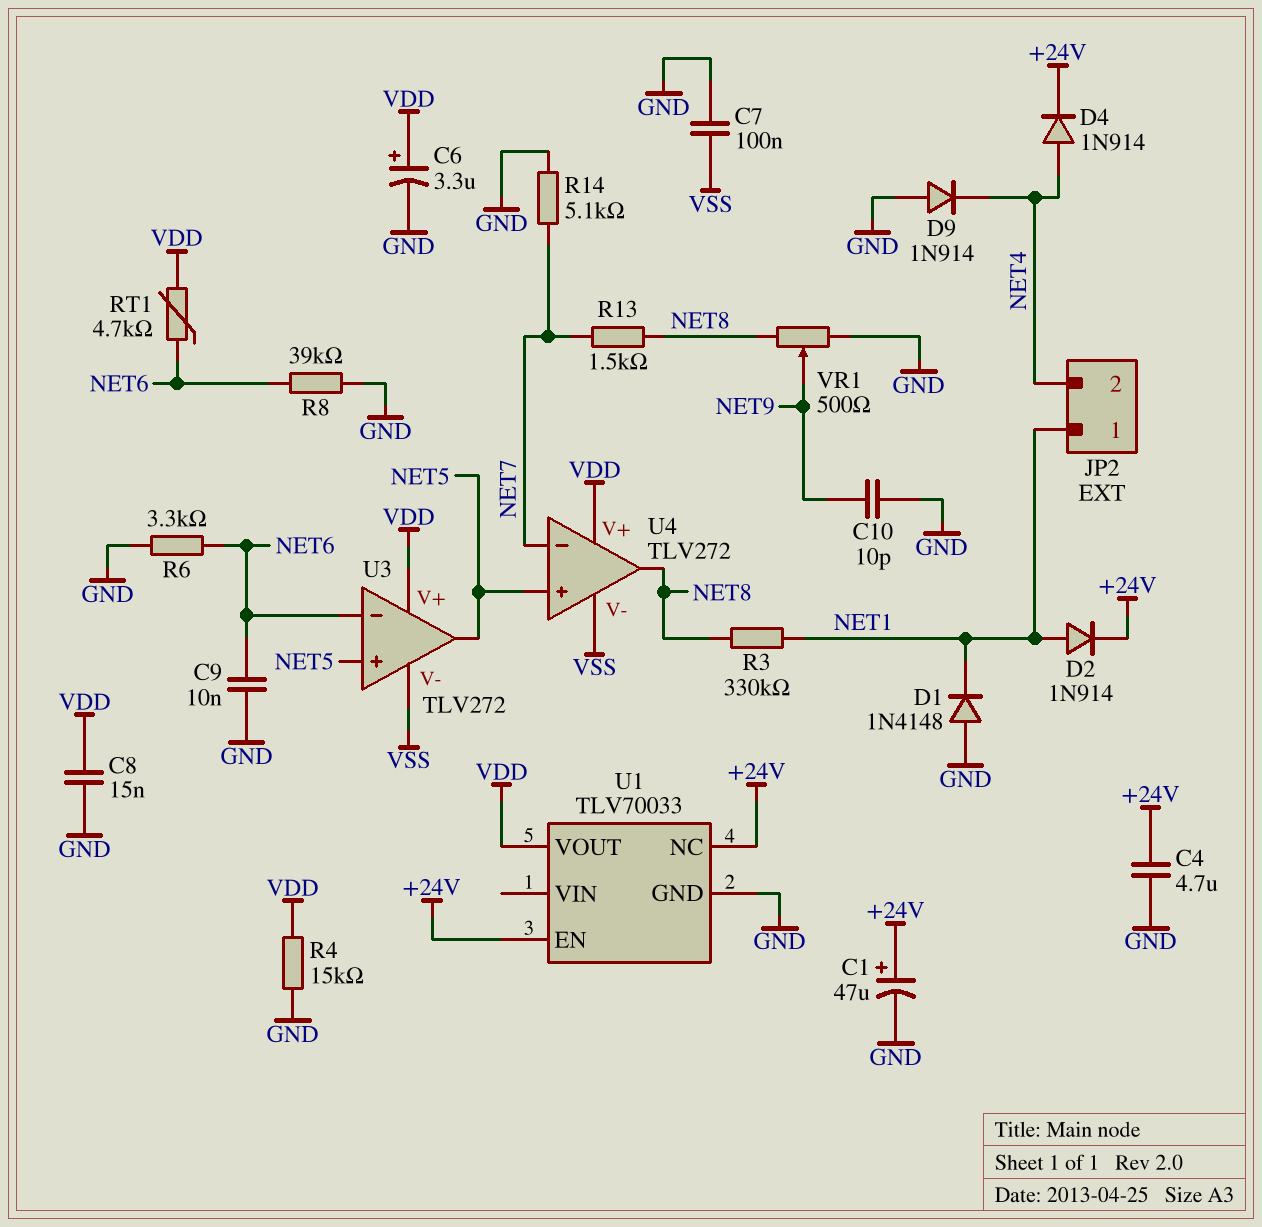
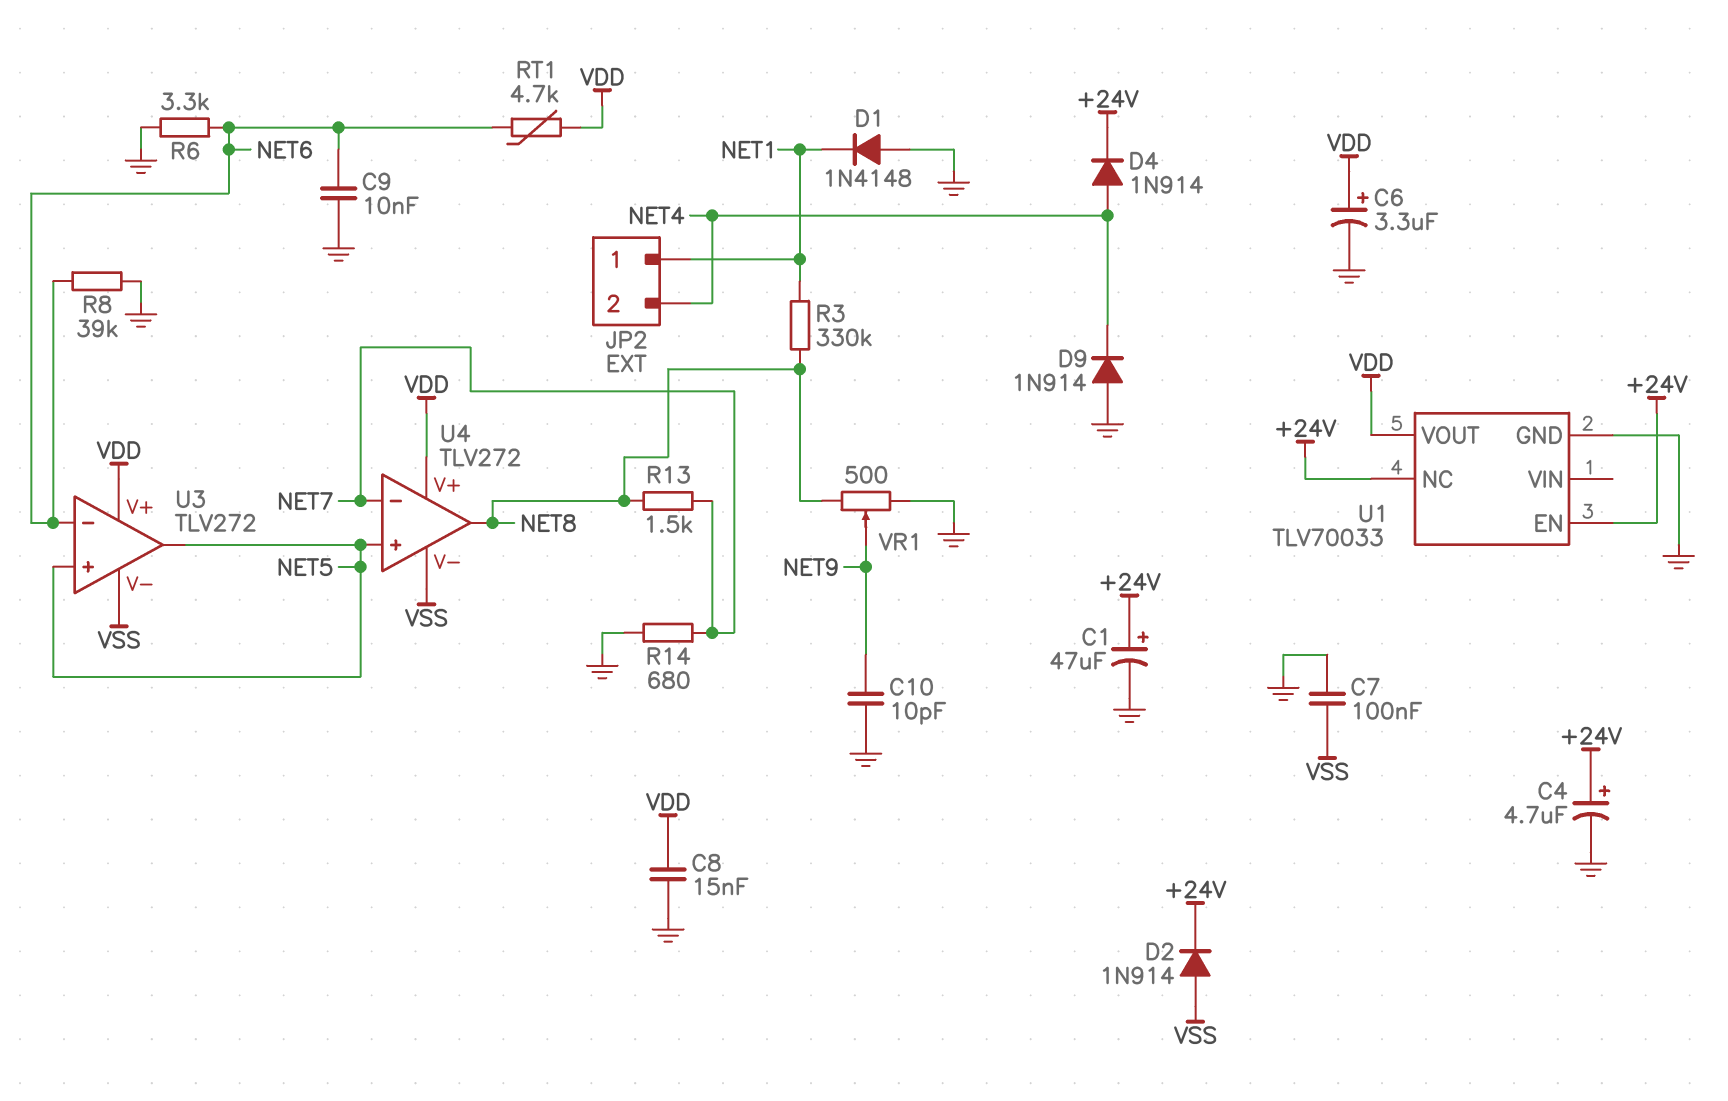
C4: 4.7uF (+24V, GND) -> 4.7uF (plus +24V, minus GND)
D2: diode 1N914 (A NET1, K +24V) -> diode 1N914 (A VSS, K +24V)
R4: 15k (GND, VDD) -> none
R14: 5.1k (GND, NET7) -> 680 (GND, NET7)

